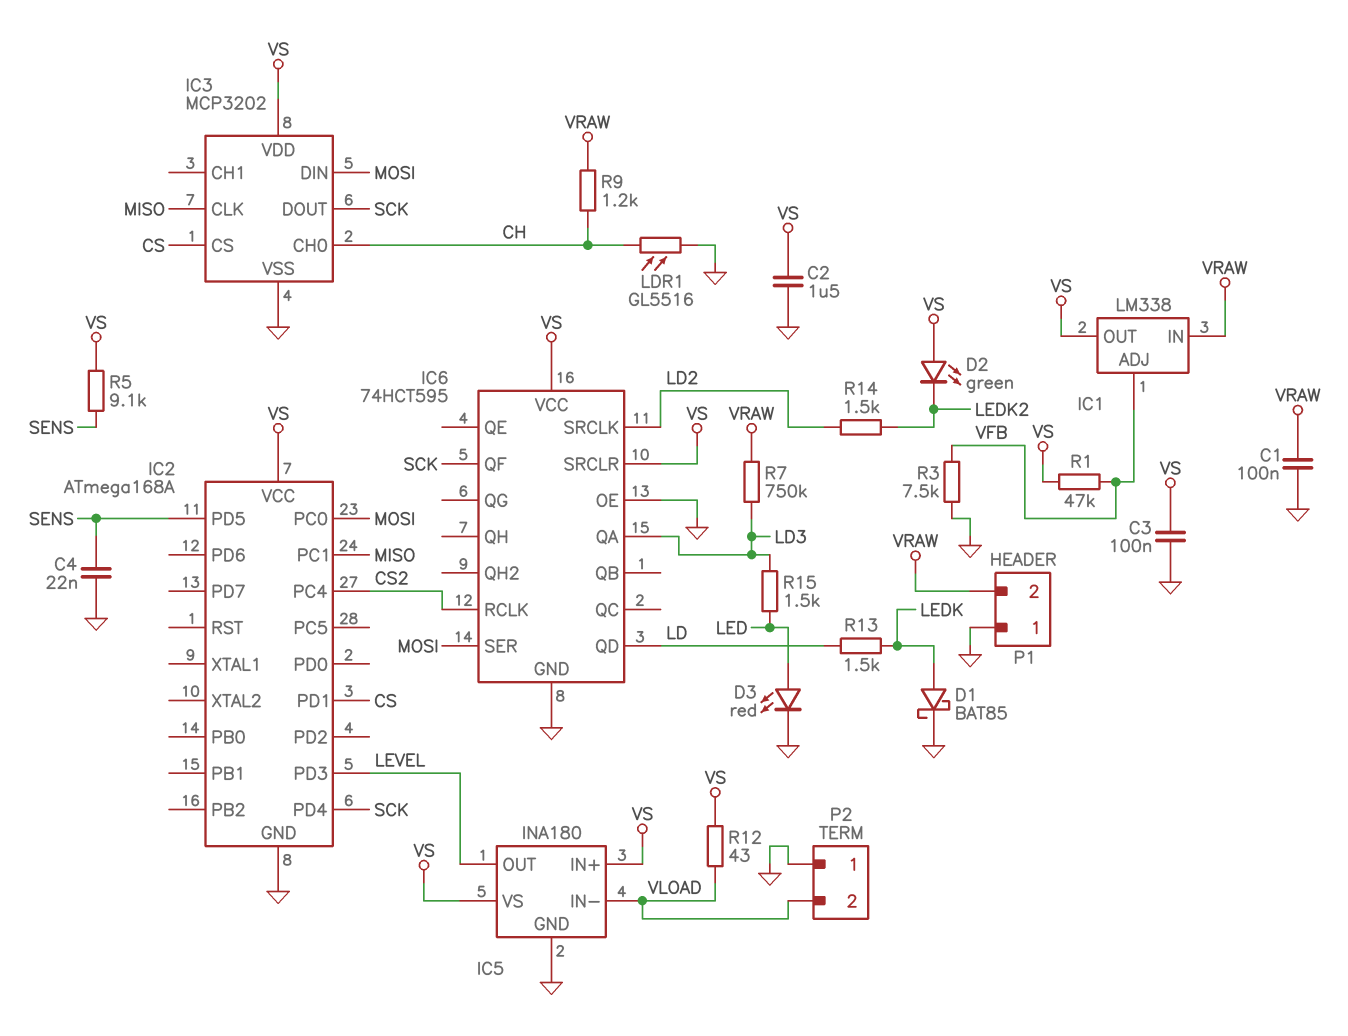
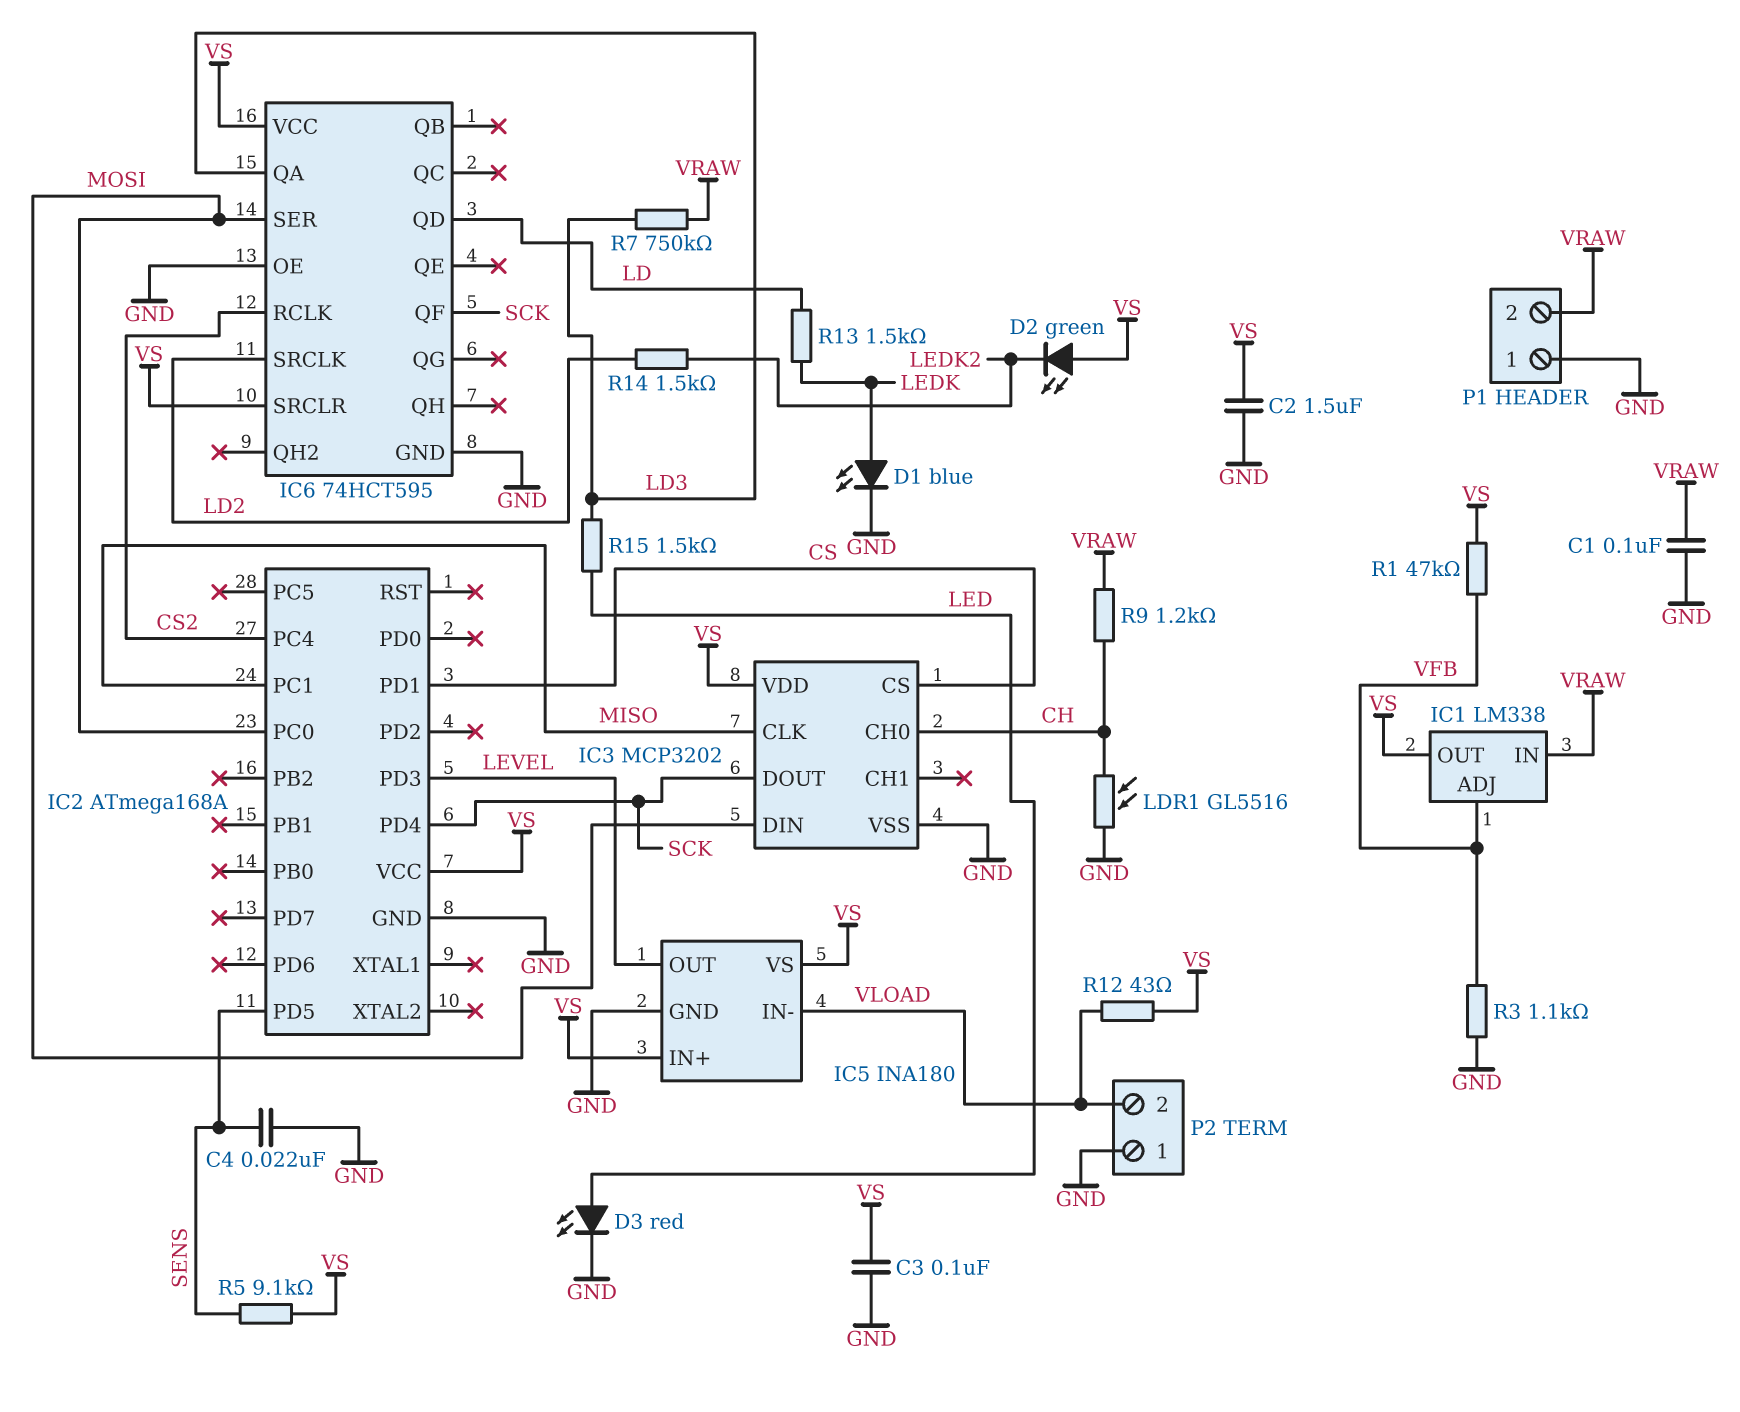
D1: schottky BAT85 (A LEDK, K GND) -> LED blue (A LEDK, K GND)
R3: 7.5k (GND, VFB) -> 1.1k (GND, VFB)

